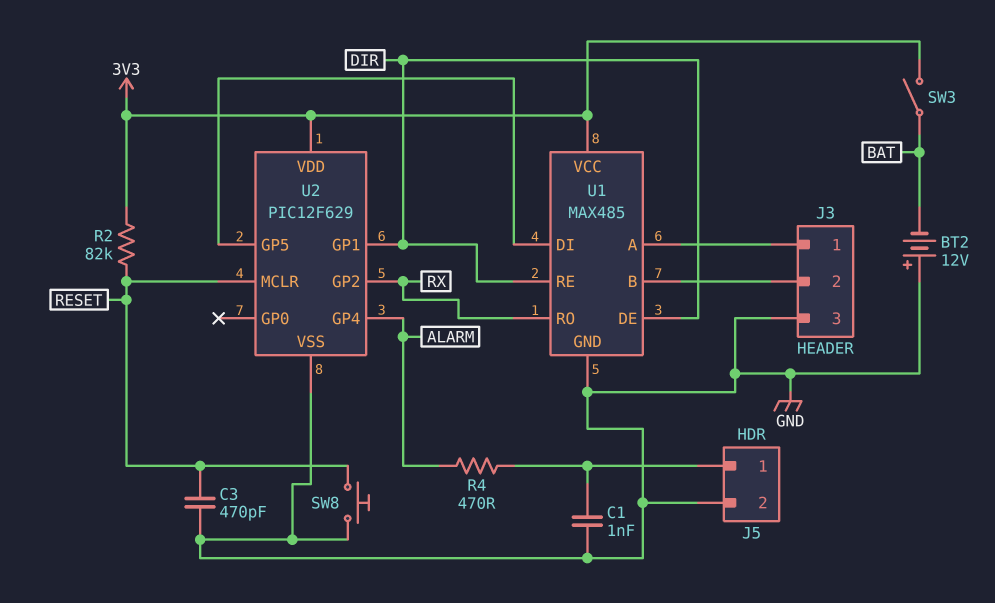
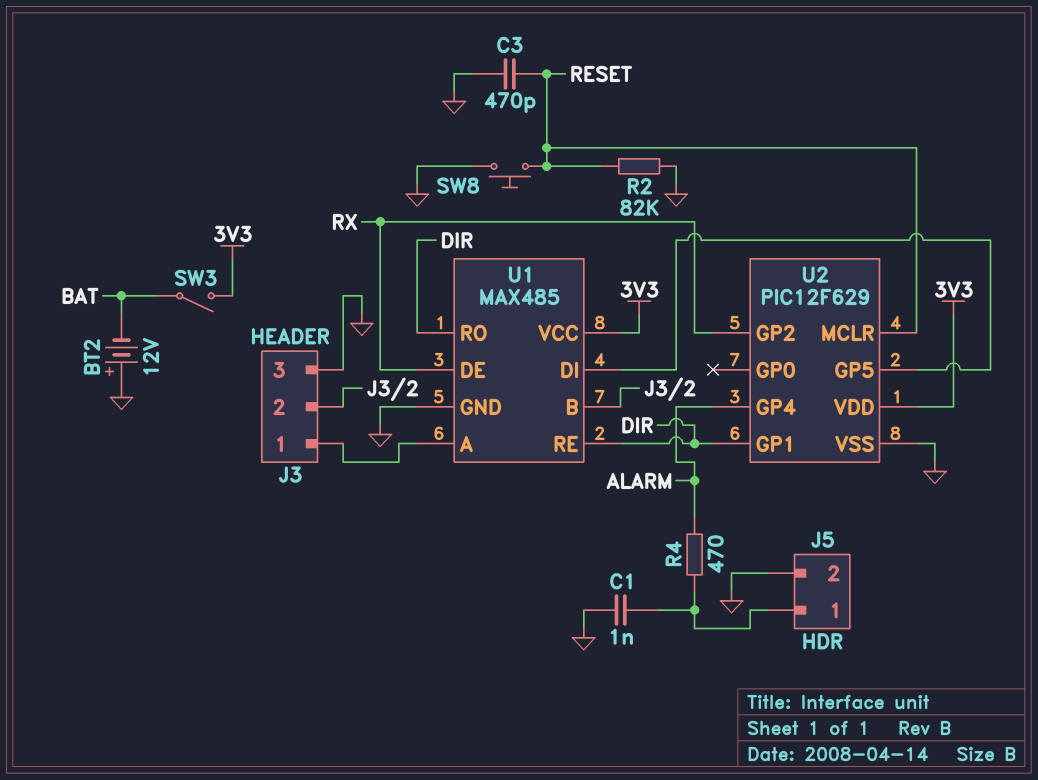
R2: 82k (3V3, RESET) -> 82k (GND, RESET)
U1 pin DE: DIR -> RX
U1 pin RO: RX -> DIR

